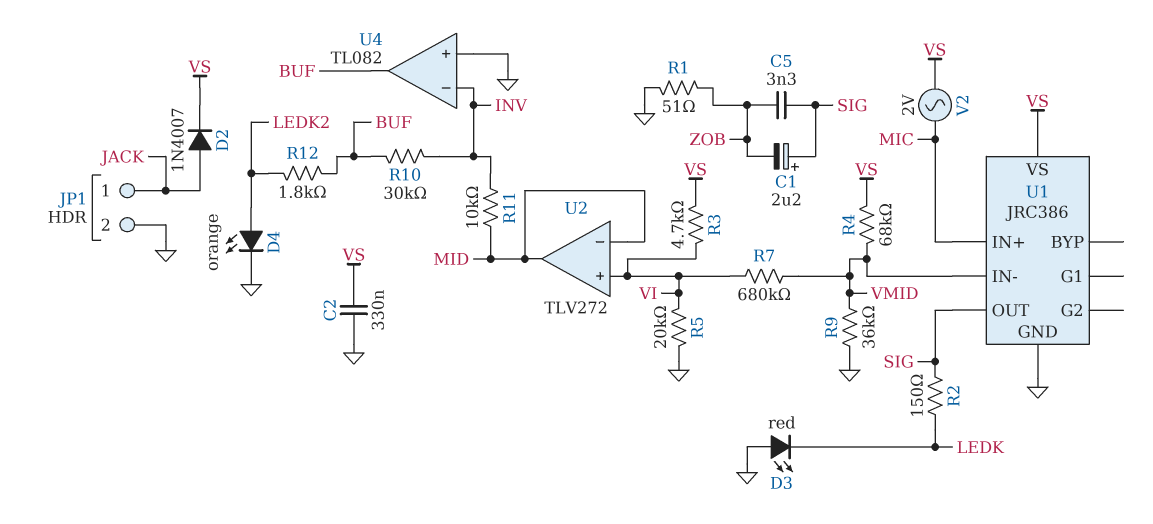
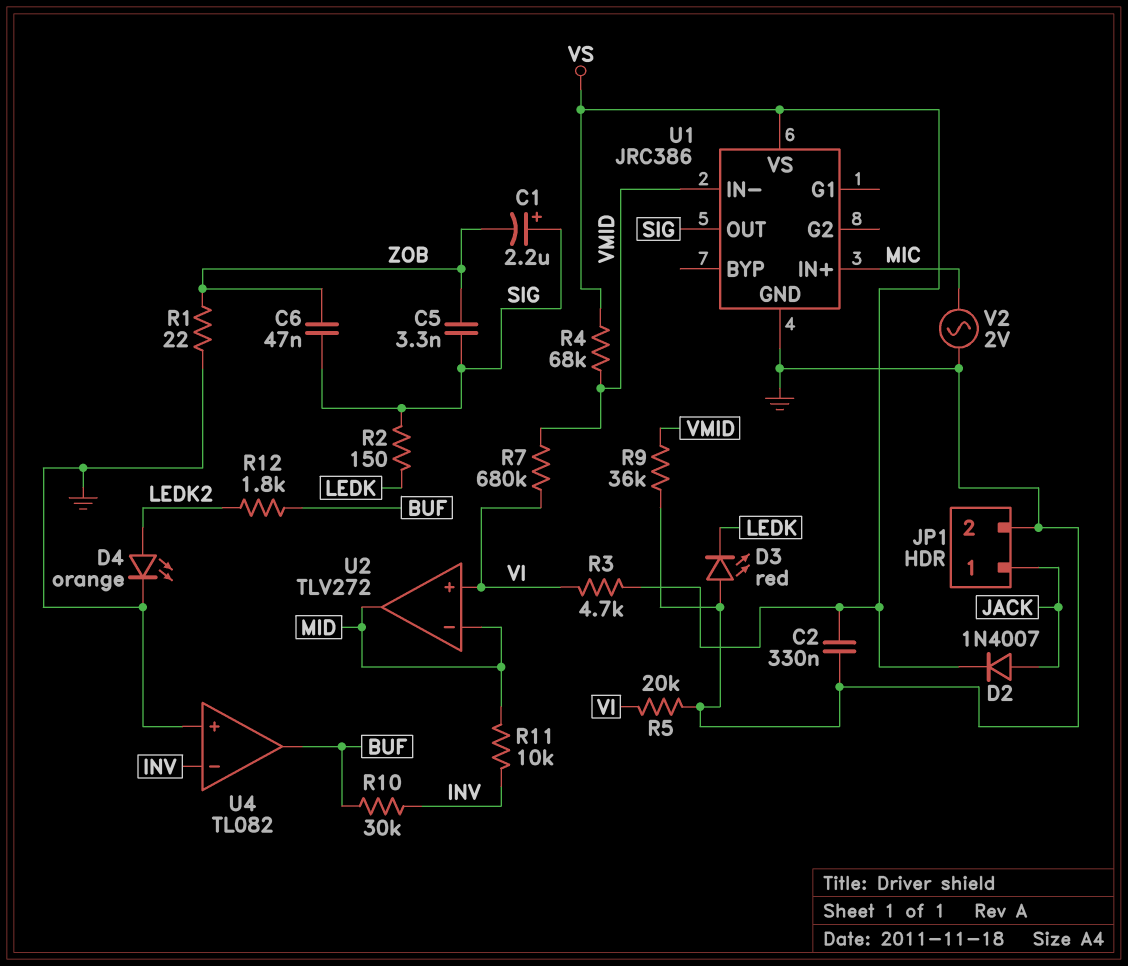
C6: none -> 47nF (SIG, ZOB)
R1: 51 (GND, ZOB) -> 22 (GND, ZOB)
V2: AC 2V (MIC, VS) -> AC 2V (GND, MIC)

